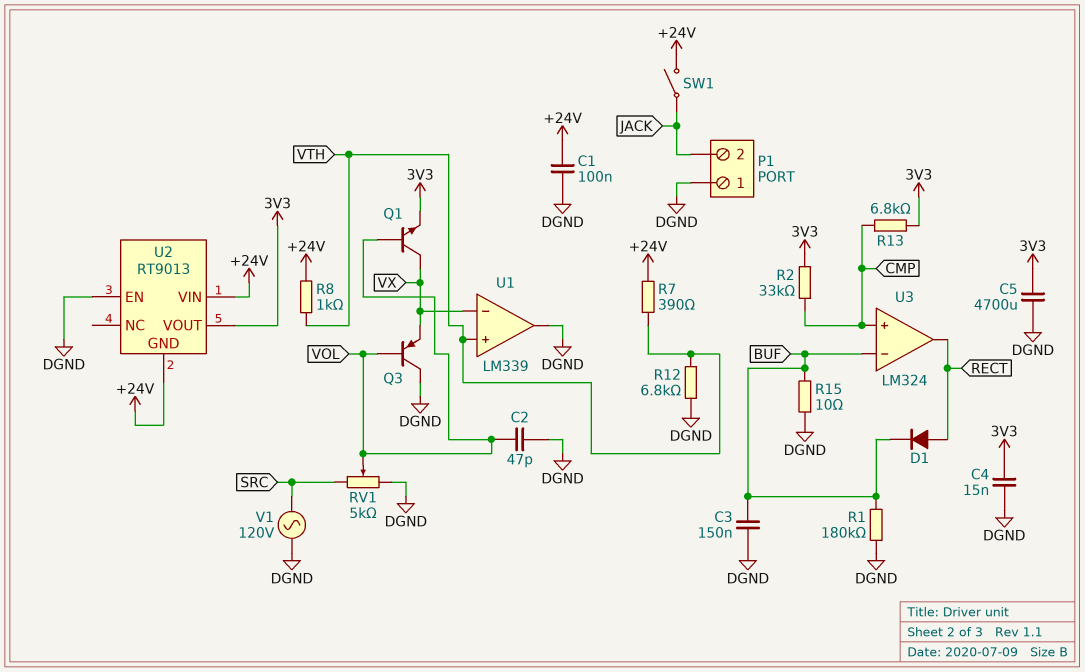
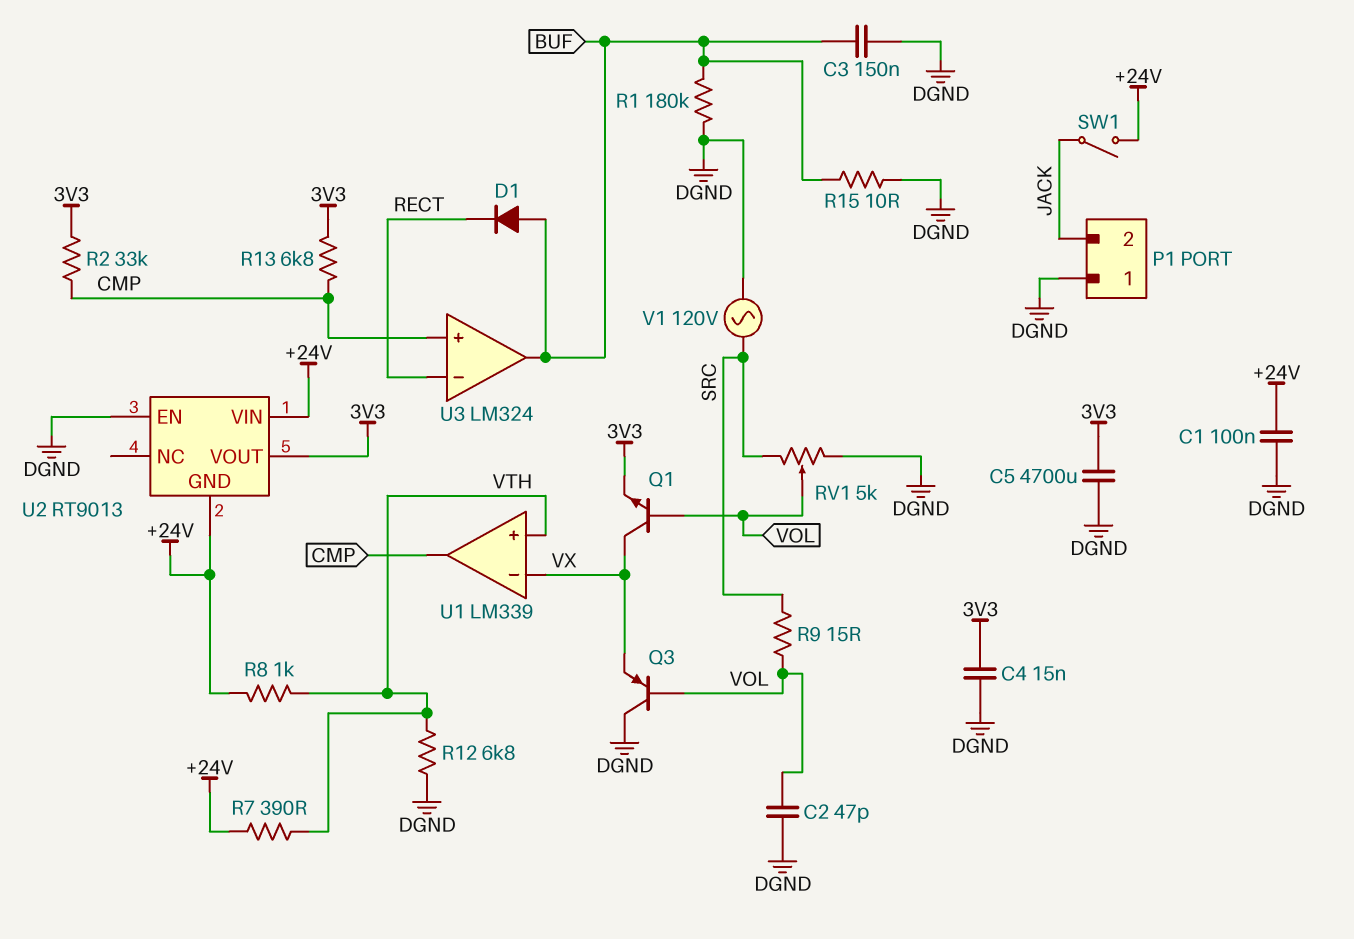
D1: diode (A RECT, K BUF) -> diode (A BUF, K RECT)
R9: none -> 15 (SRC, VOL)
U1 pin out: DGND -> CMP
U3 pin in-: BUF -> RECT
U3 pin out: RECT -> BUF

